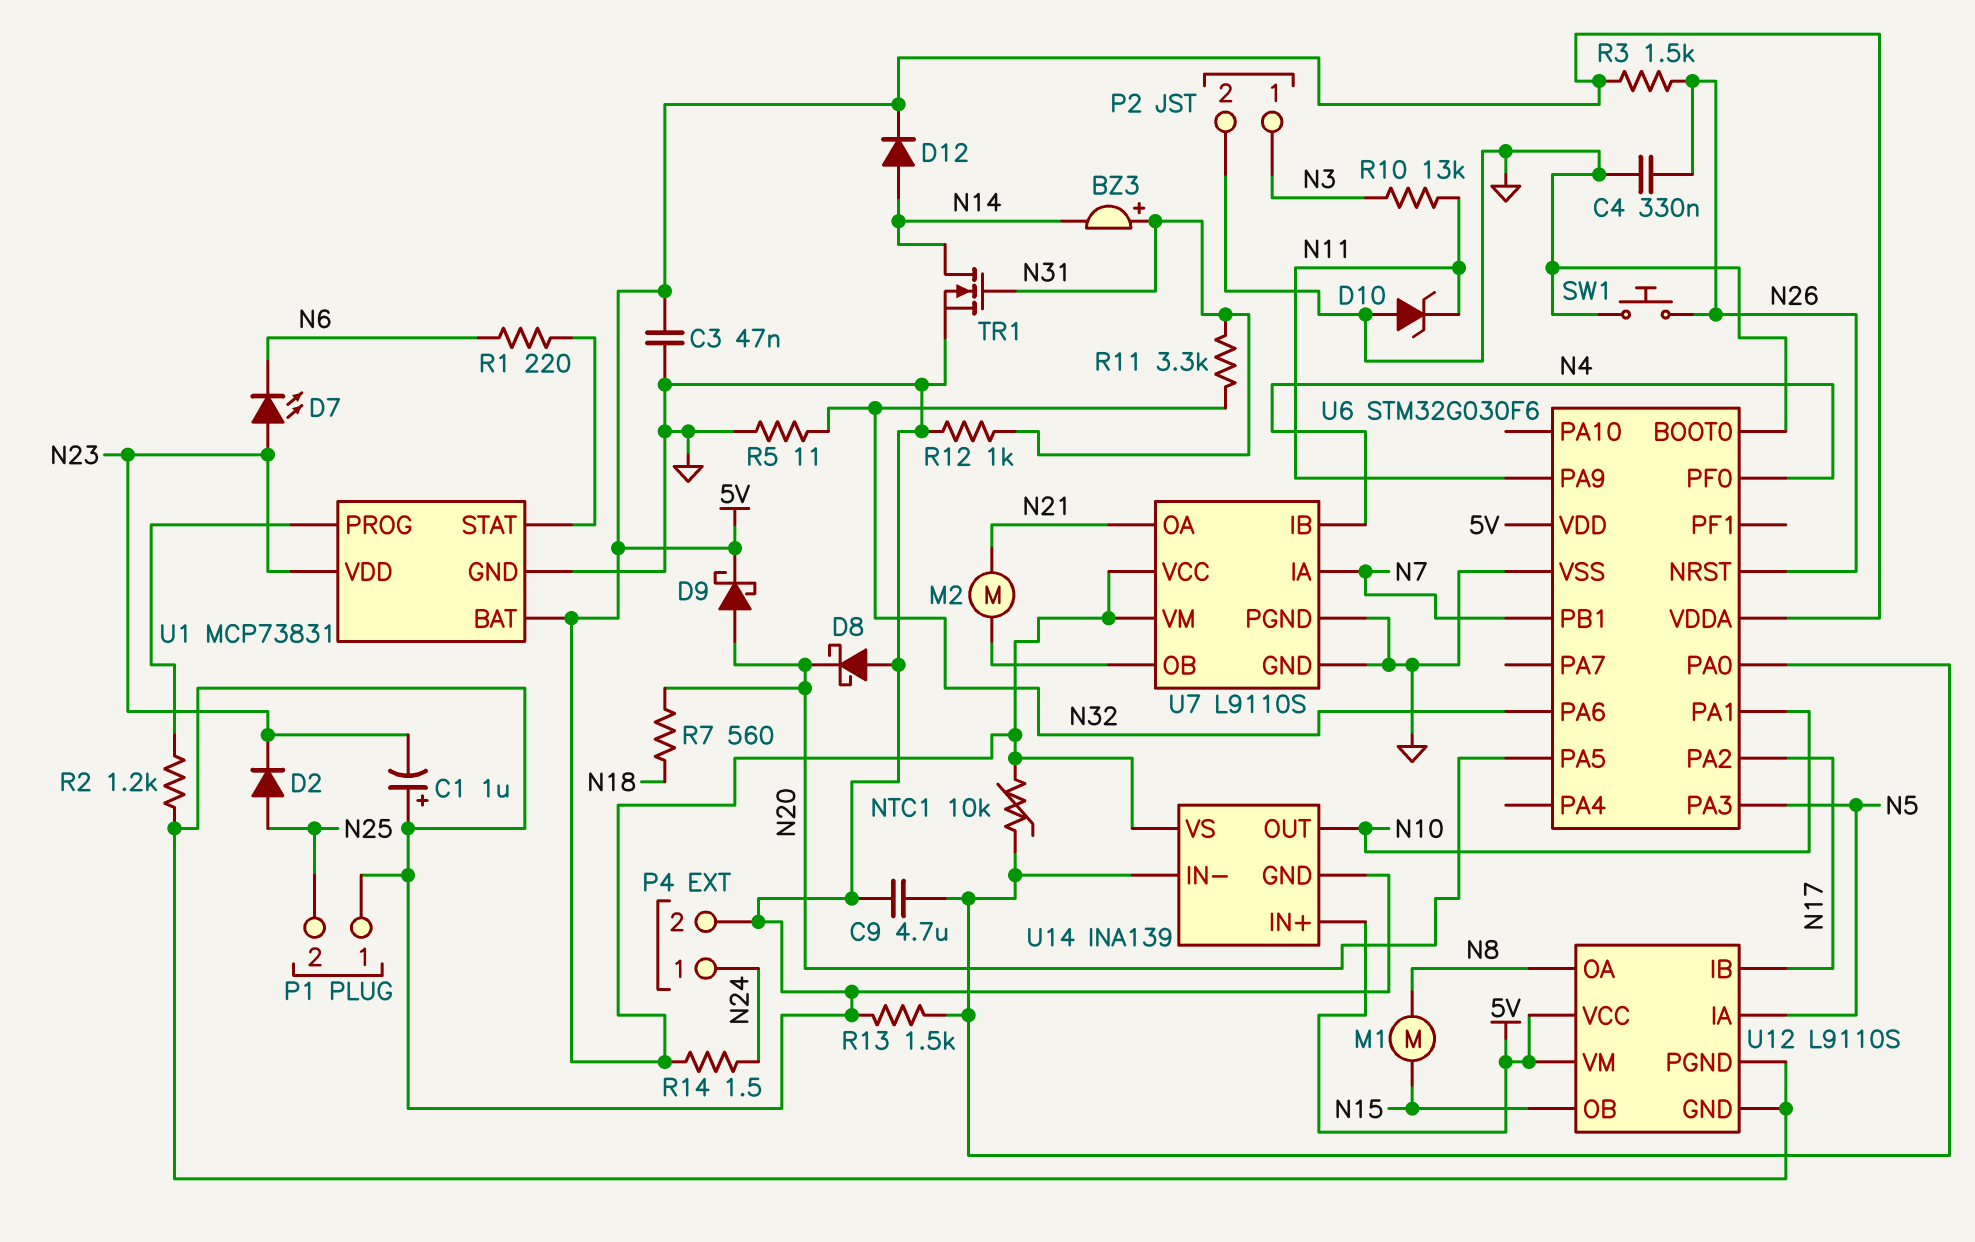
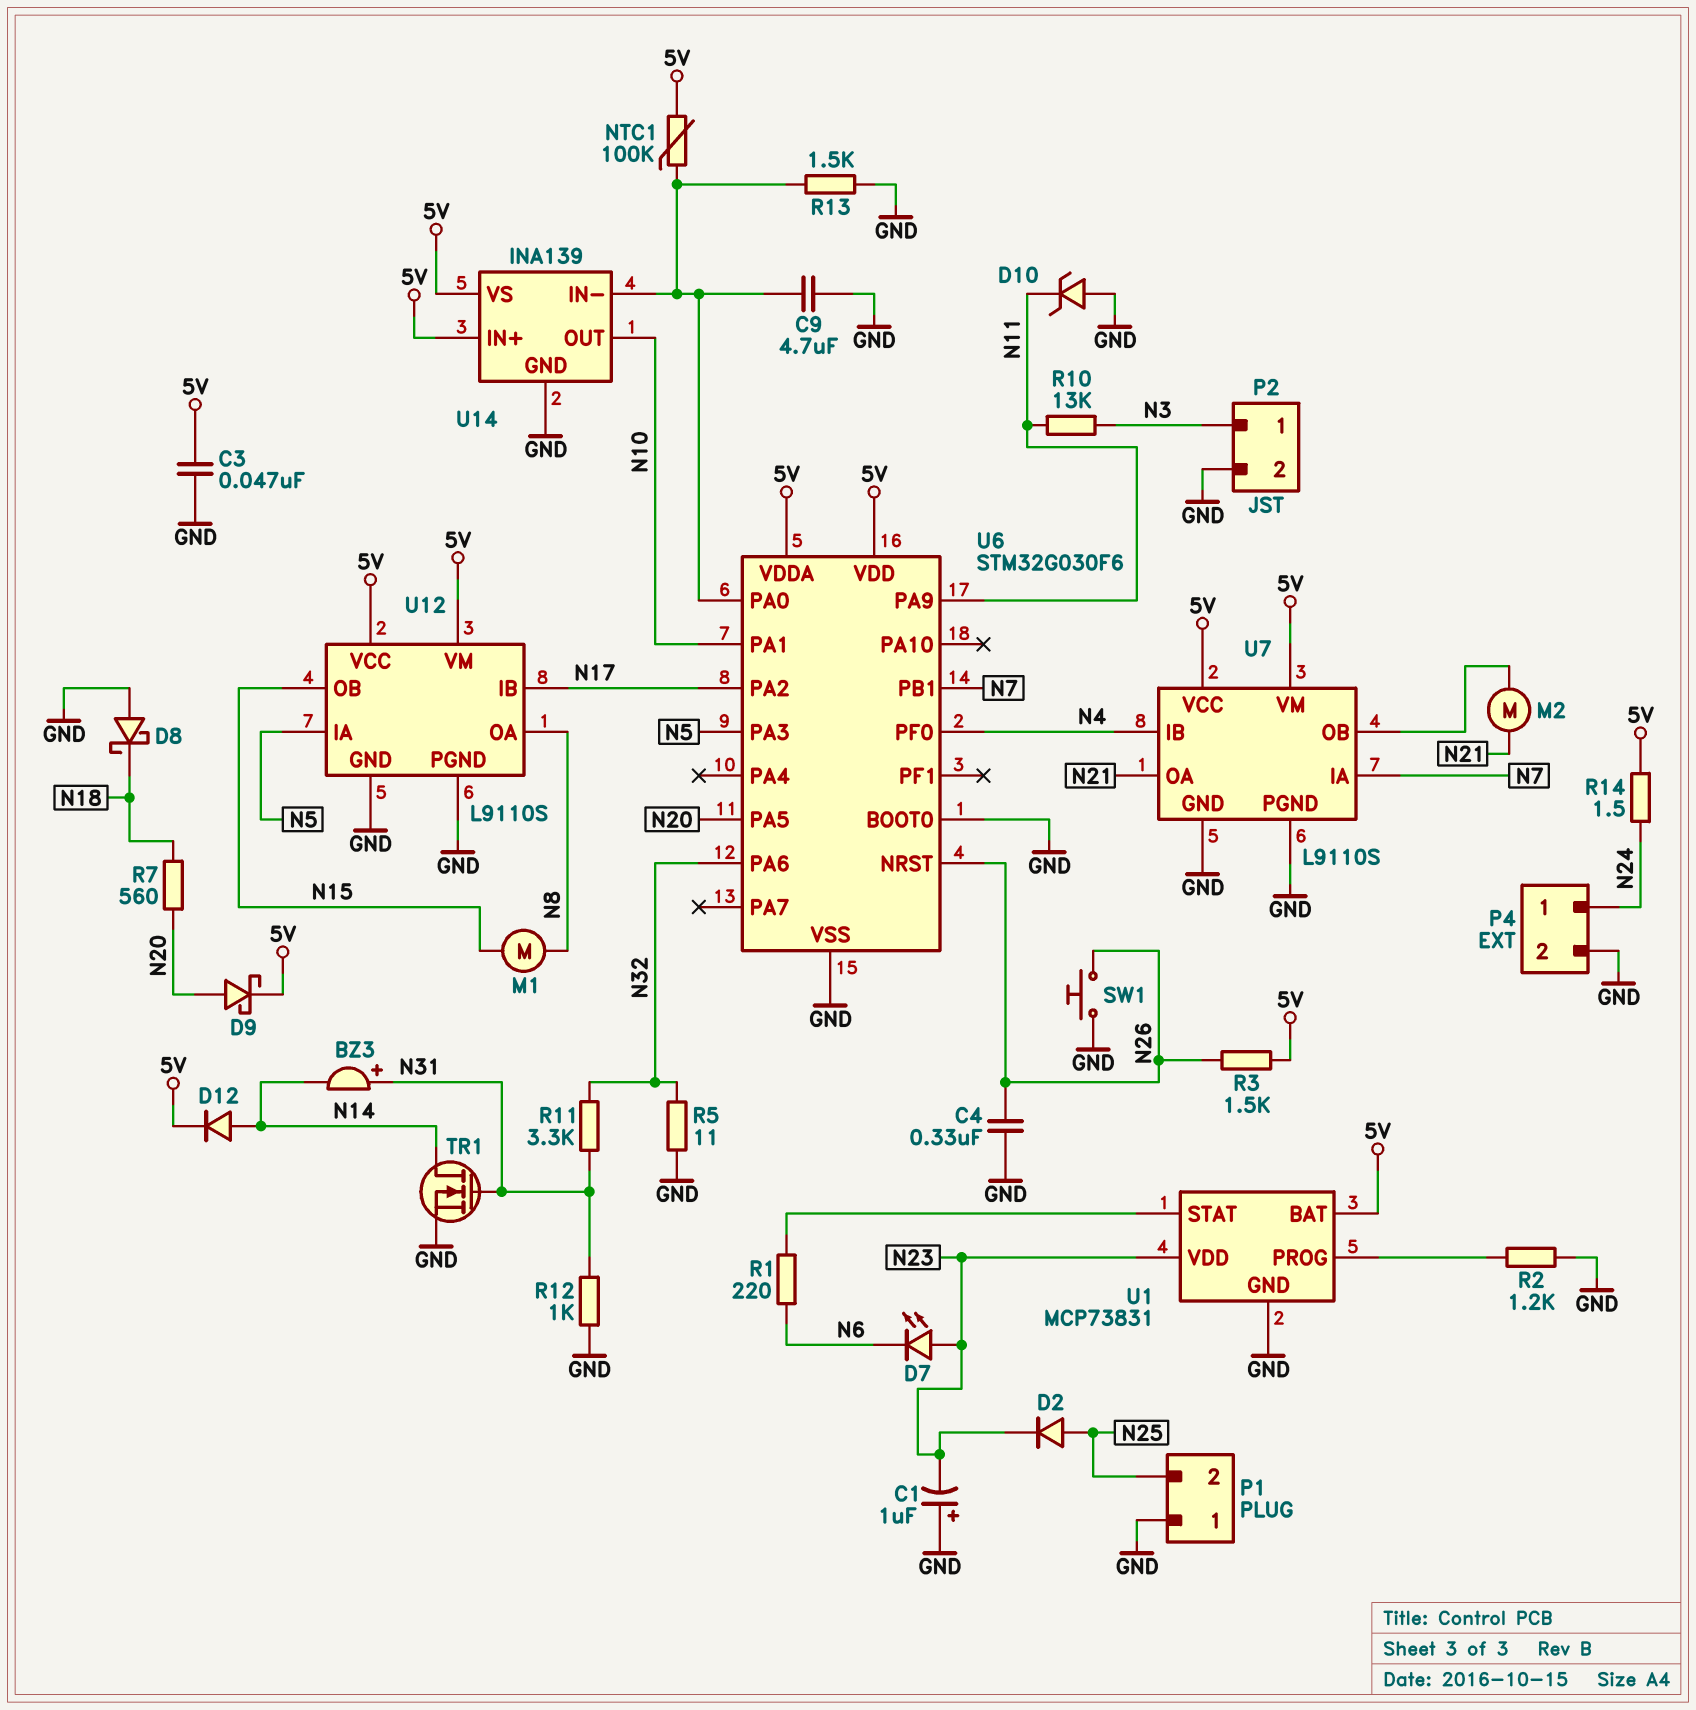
D8: schottky (A GND, K N20) -> schottky (A GND, K N18)
NTC1: 10k (5V, U6/PA0) -> 100k (5V, U6/PA0)

